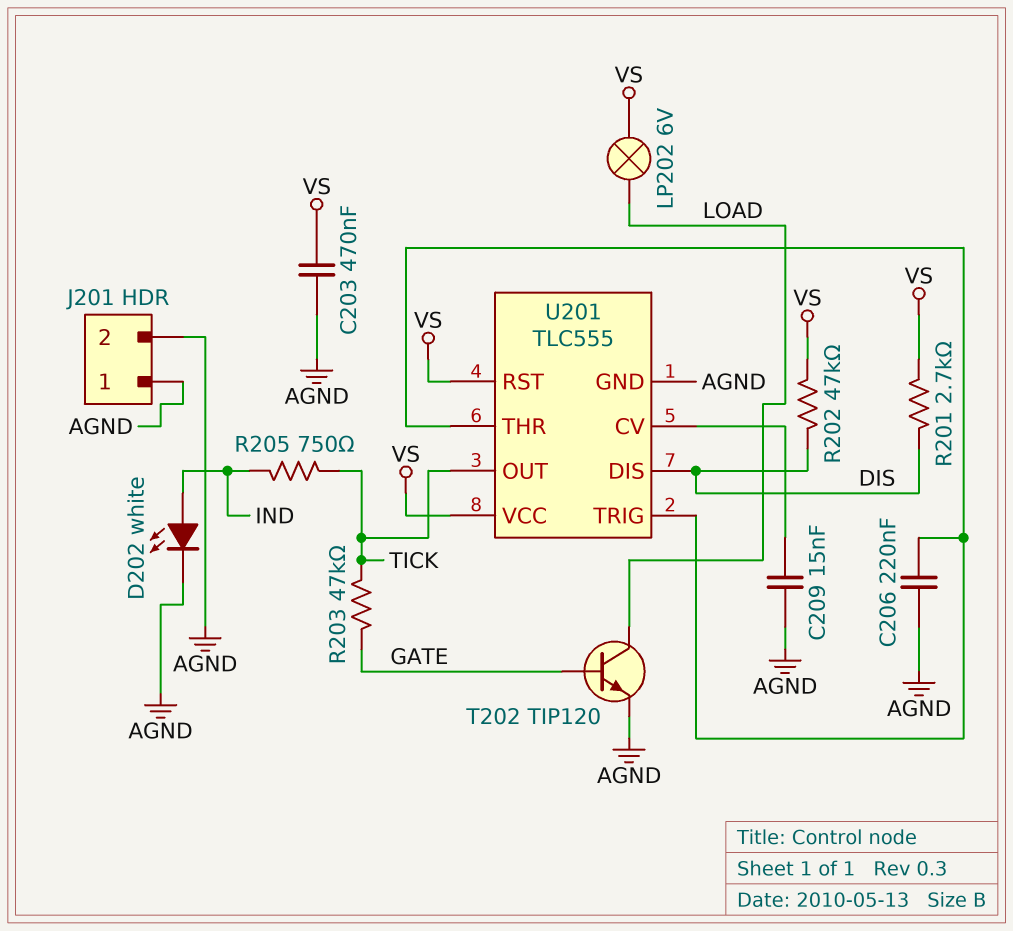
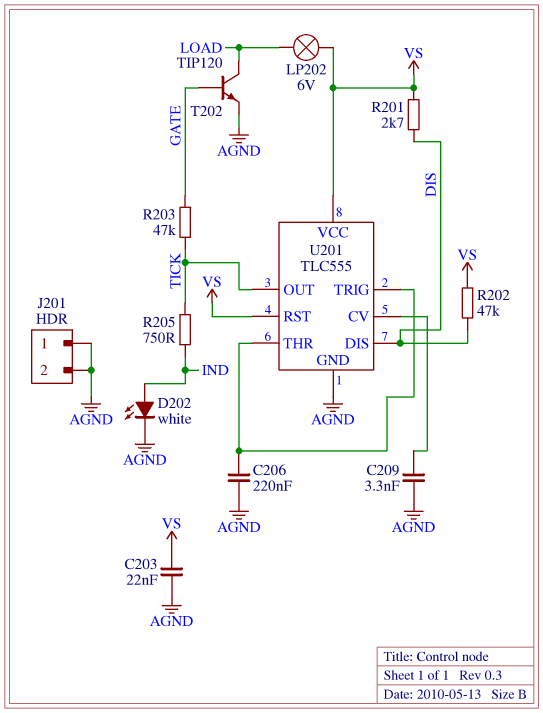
C203: 470nF (AGND, VS) -> 22nF (AGND, VS)
C209: 15nF (AGND, U201/CV) -> 3.3nF (AGND, U201/CV)

